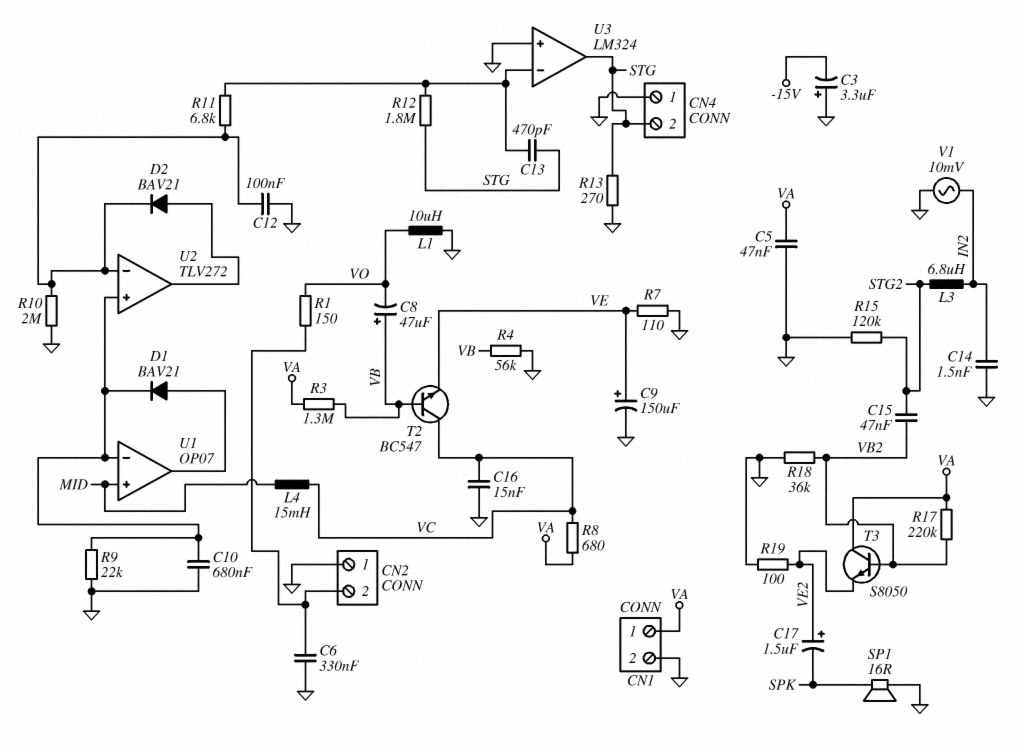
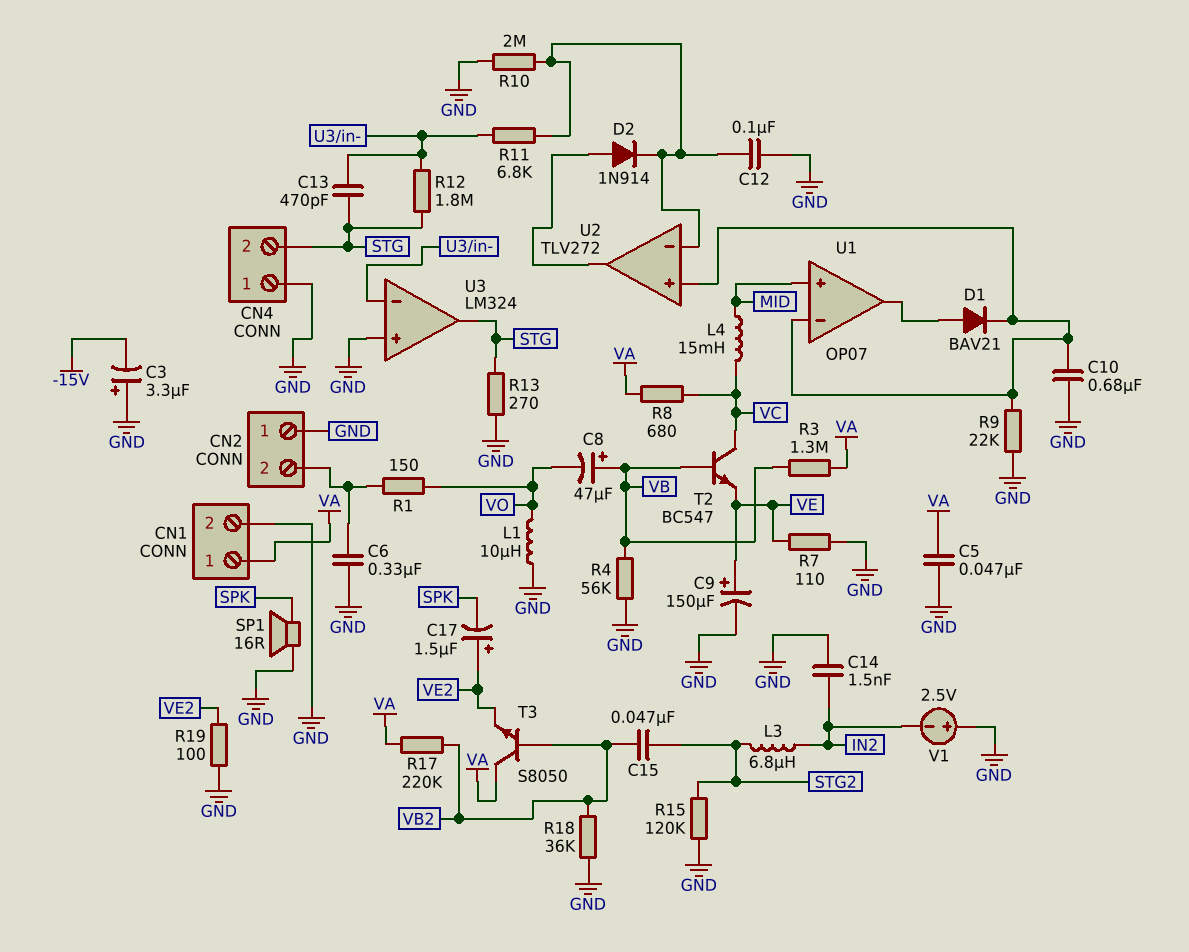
C16: 15nF (GND, VC) -> none
D2: diode BAV21 (A U2/out, K U2/in-) -> diode 1N914 (A U2/out, K U2/in-)
V1: AC 10mV (GND, IN2) -> 2.5V (plus GND, minus IN2)

